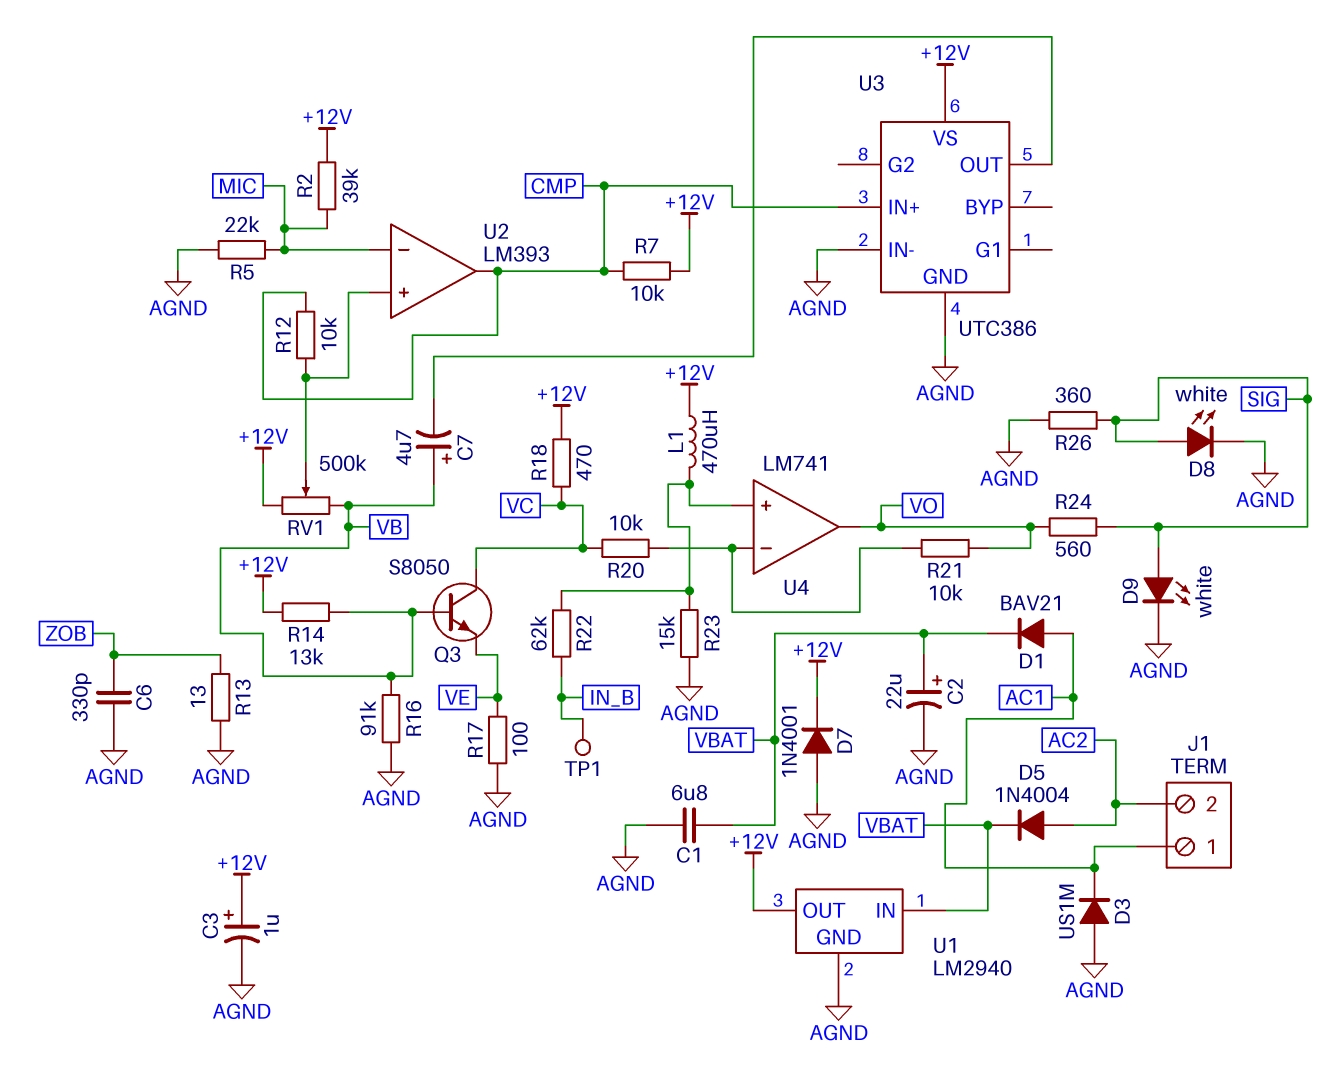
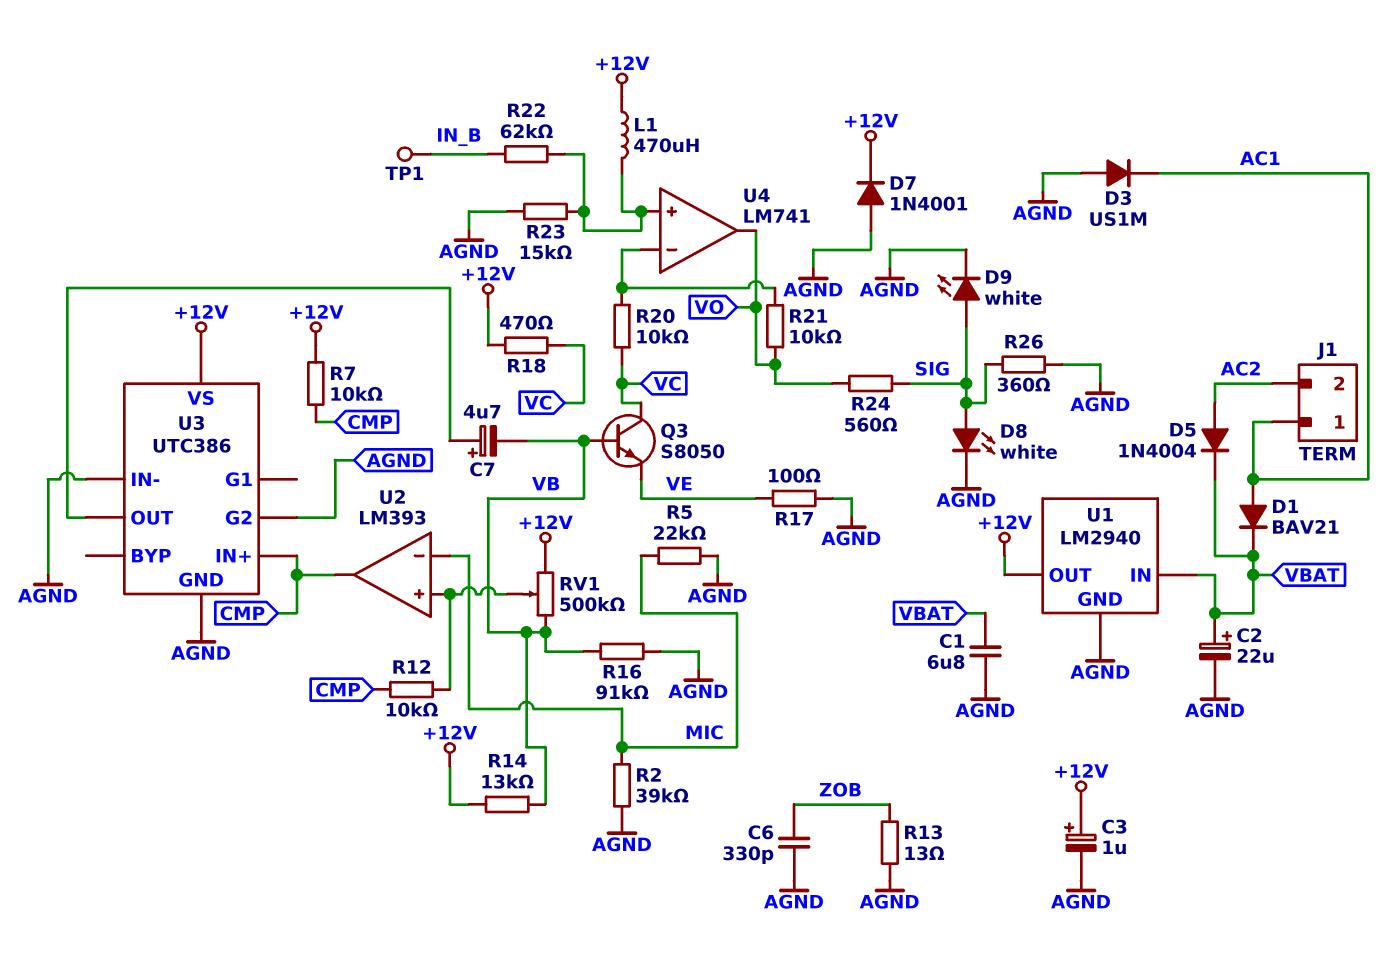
C7: 4.7uF (plus VB, minus U3/OUT) -> 4.7uF (plus U3/OUT, minus VB)
R2: 39k (+12V, MIC) -> 39k (AGND, MIC)
U3 pin G2: none -> AGND

